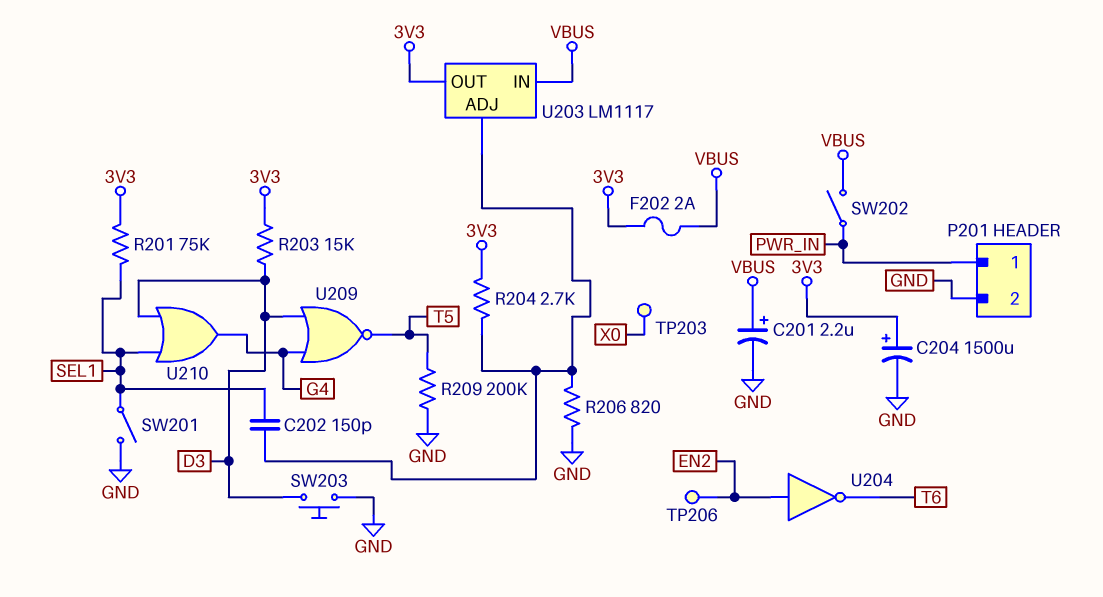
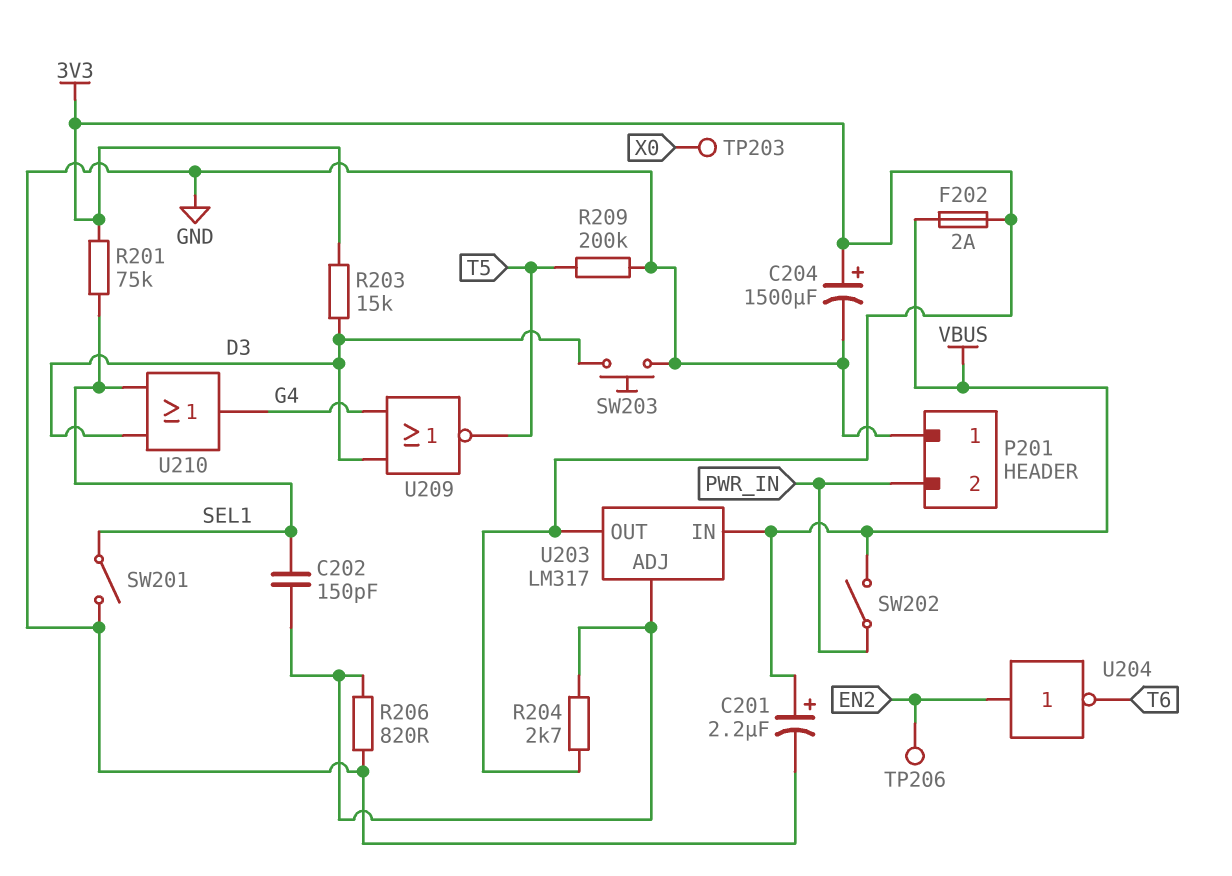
P201 pin 1: PWR_IN -> GND
P201 pin 2: GND -> PWR_IN
U203: LM1117 -> LM317

